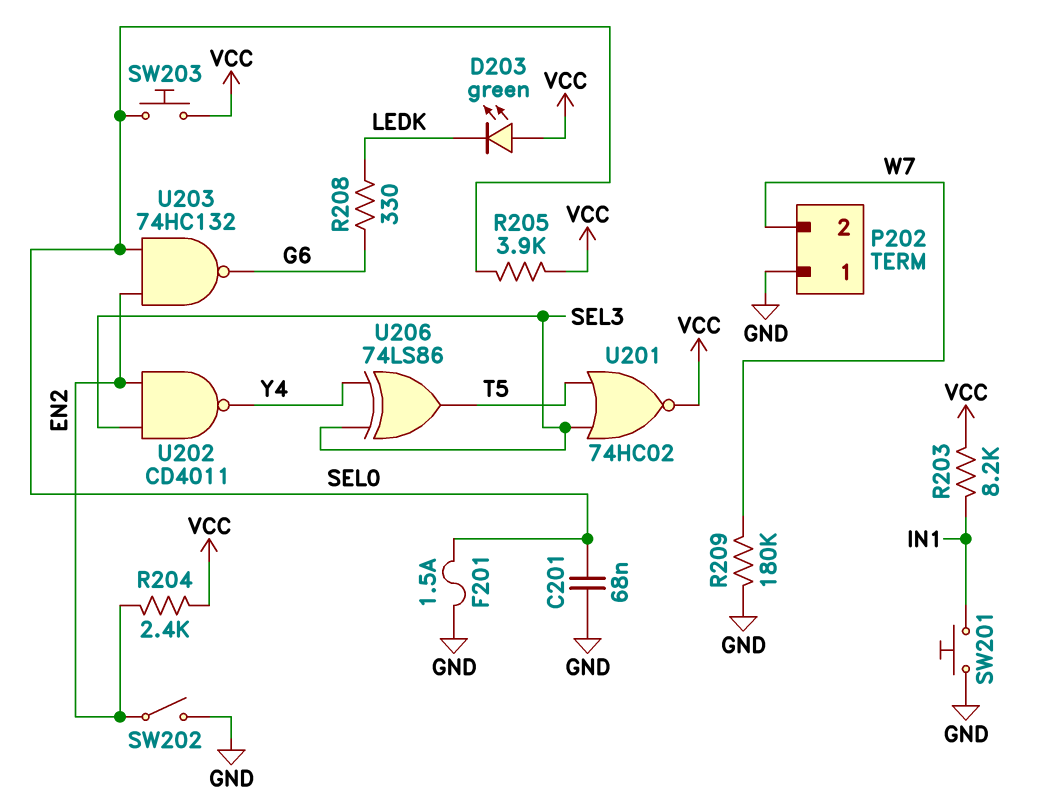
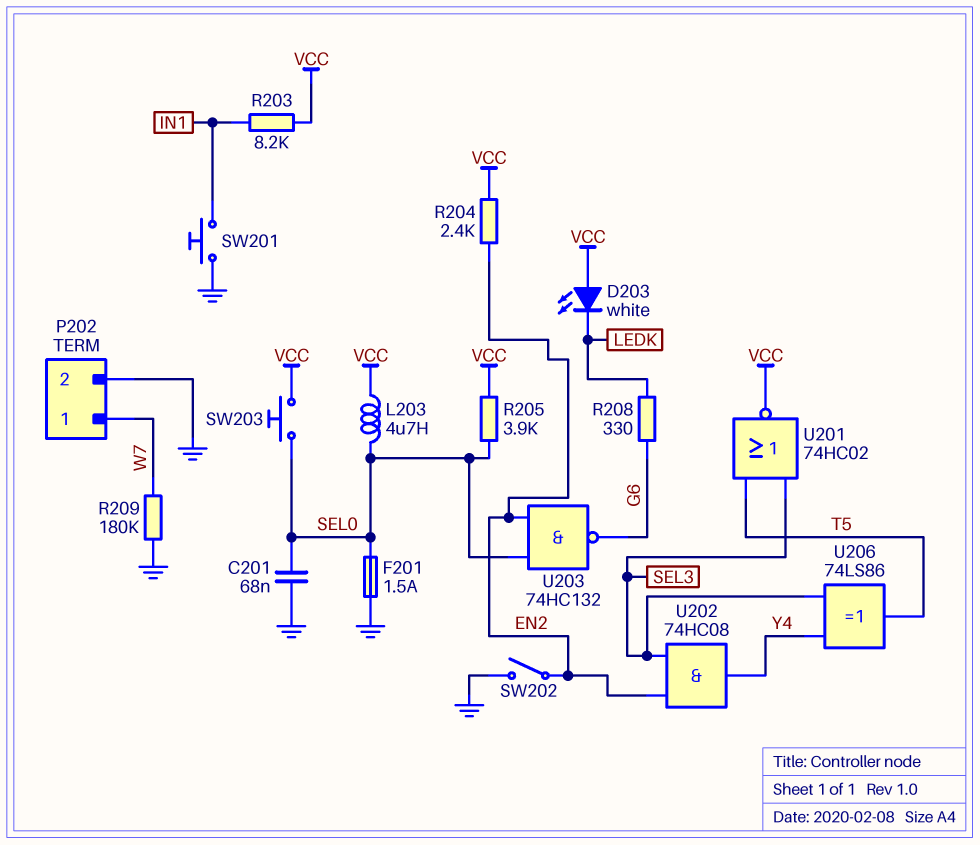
D203: LED green (A VCC, K LEDK) -> LED white (A VCC, K LEDK)
L203: none -> 4.7uH (SEL0, VCC)
P202 pin 1: GND -> W7
P202 pin 2: W7 -> GND
U202: NAND CD4011 (in EN2, in SEL3, out Y4) -> AND 74HC08 (in EN2, in SEL3, out Y4)

